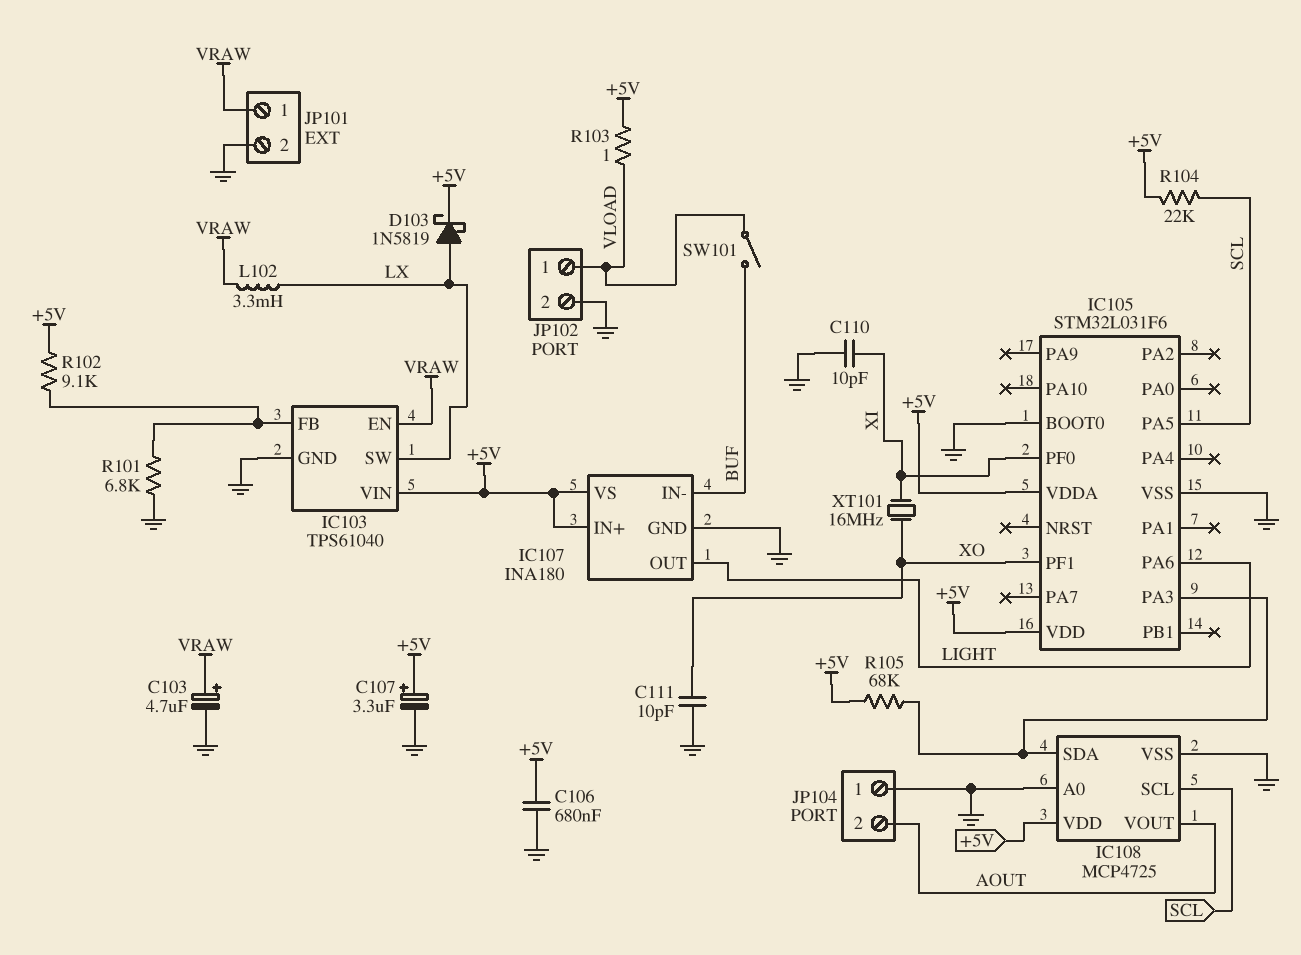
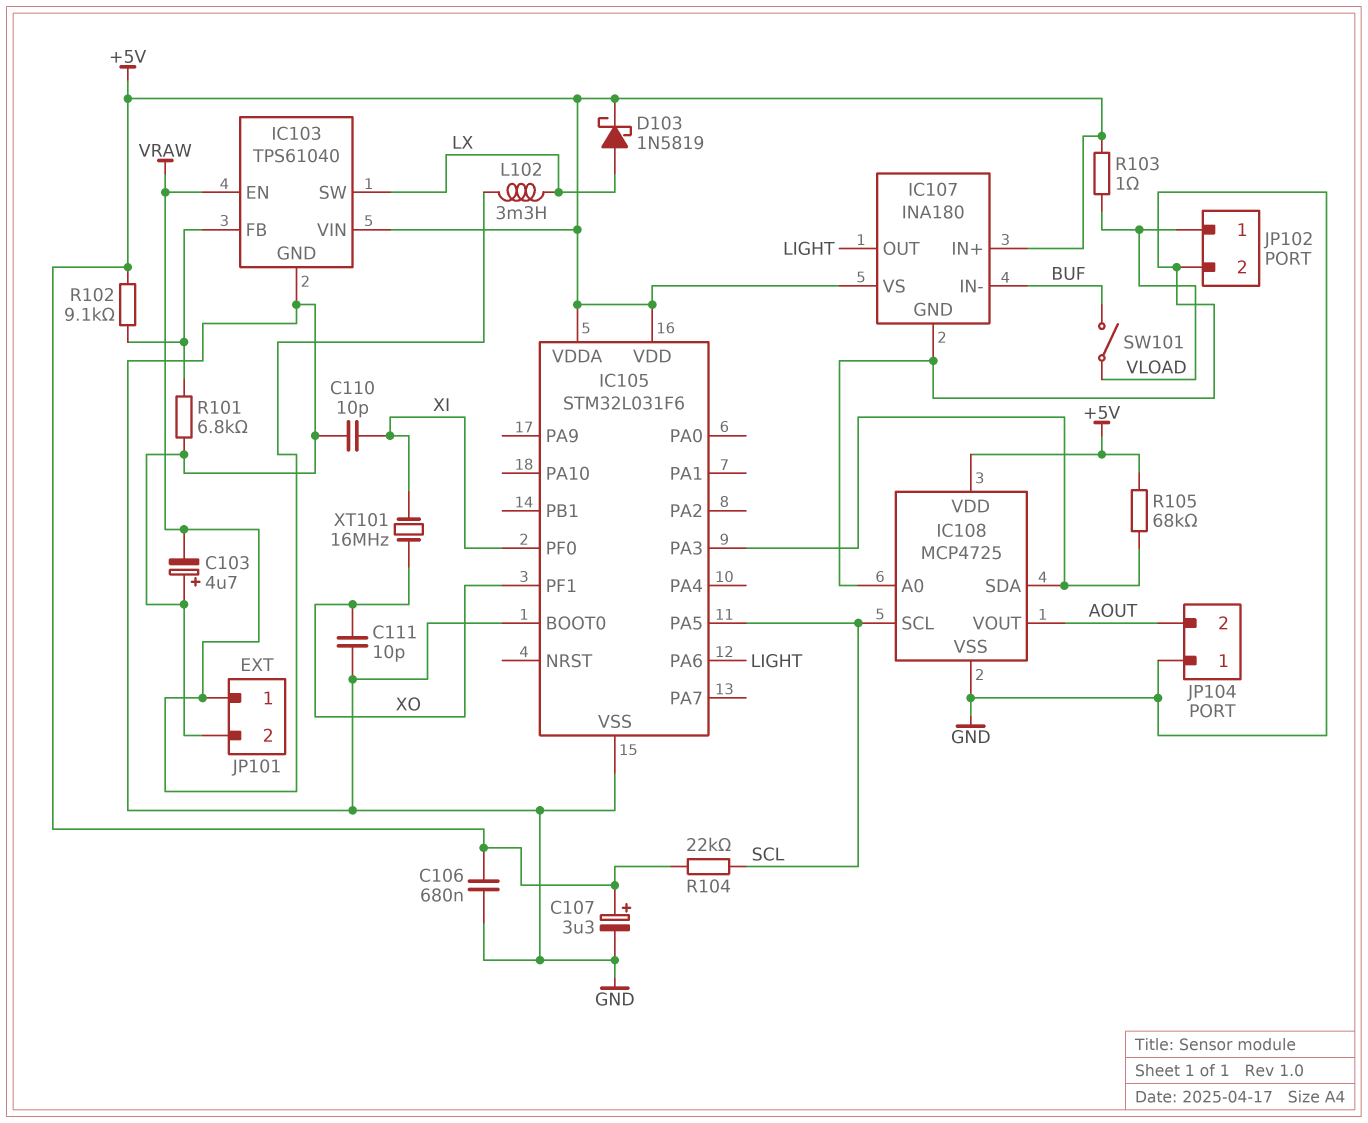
C103: 4.7uF (plus VRAW, minus GND) -> 4.7uF (plus GND, minus VRAW)

